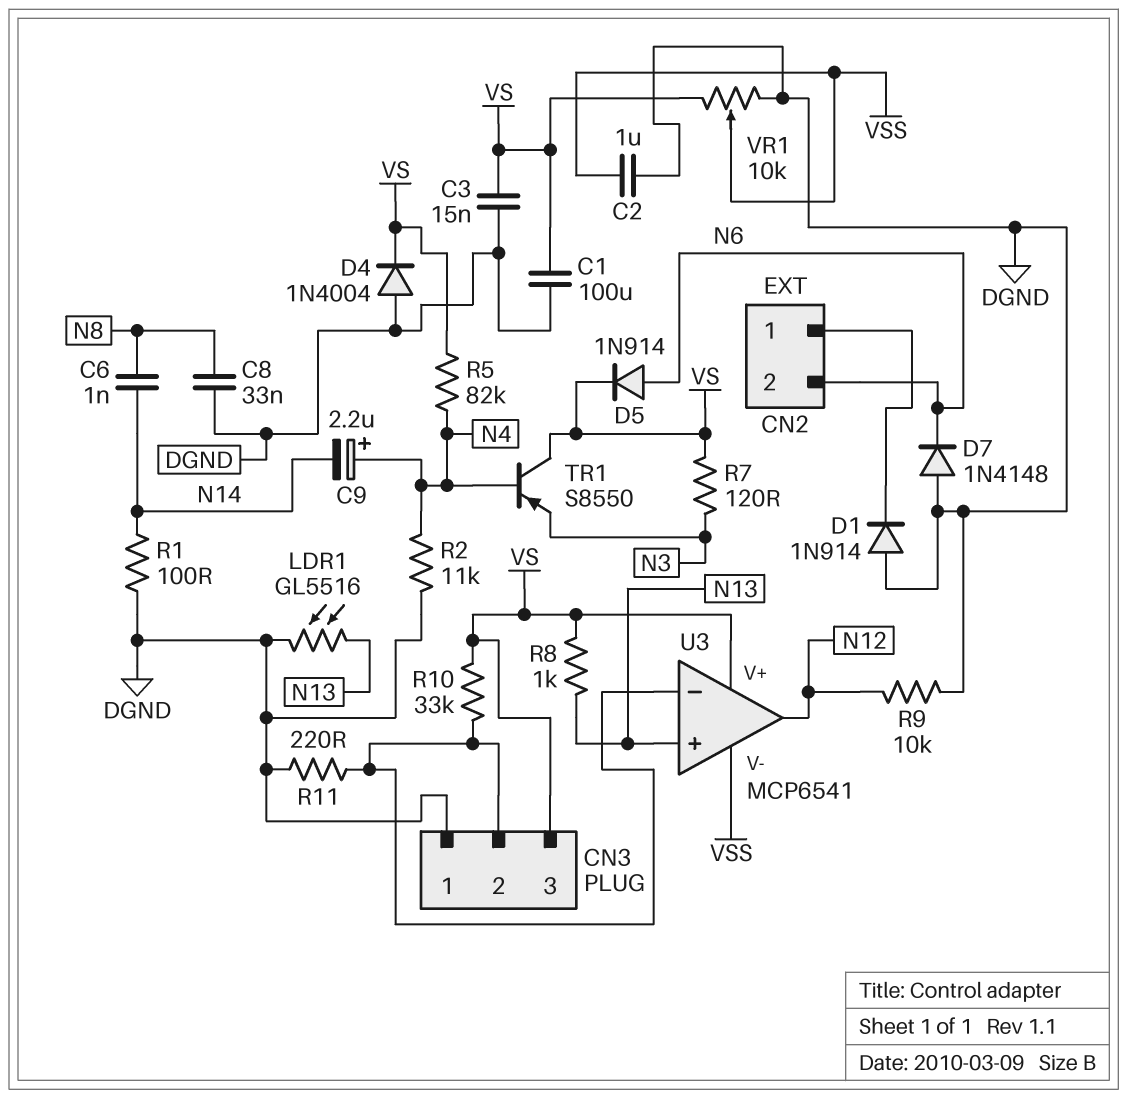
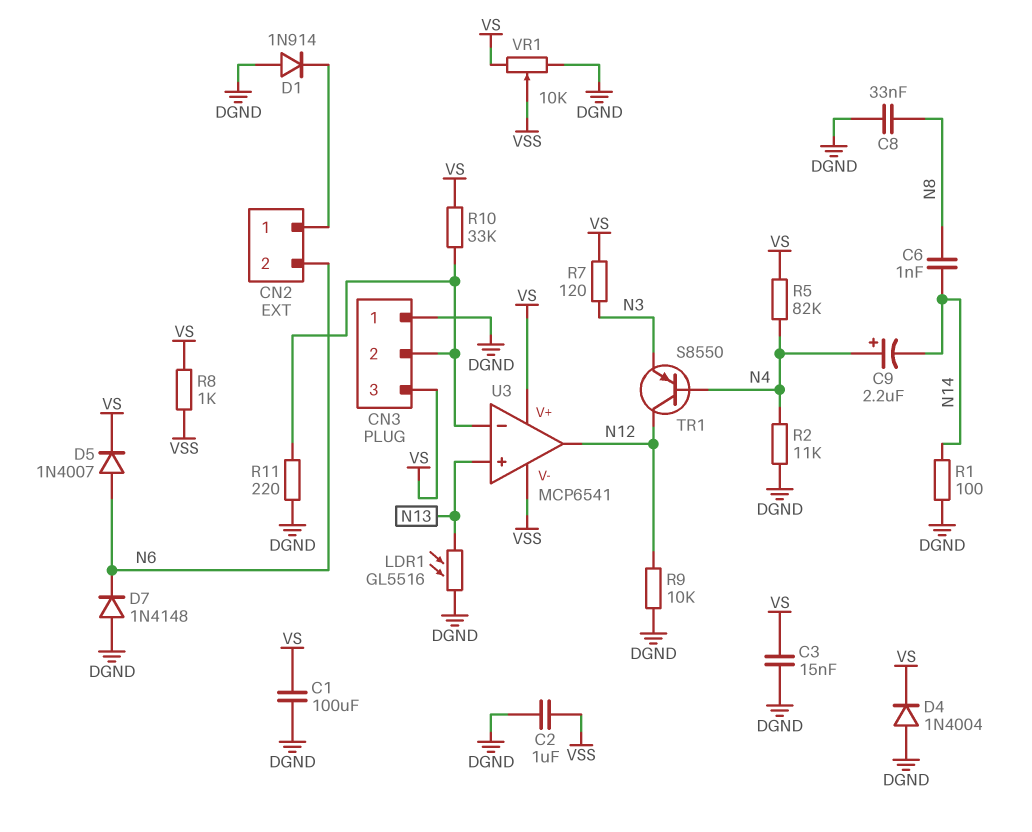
D5: diode 1N914 (A N6, K VS) -> diode 1N4007 (A N6, K VS)
R8: 1k (N13, VS) -> 1k (VS, VSS)
TR1: PNP S8550 (B N4, C VS, E N3) -> PNP S8550 (B N4, C N12, E N3)

